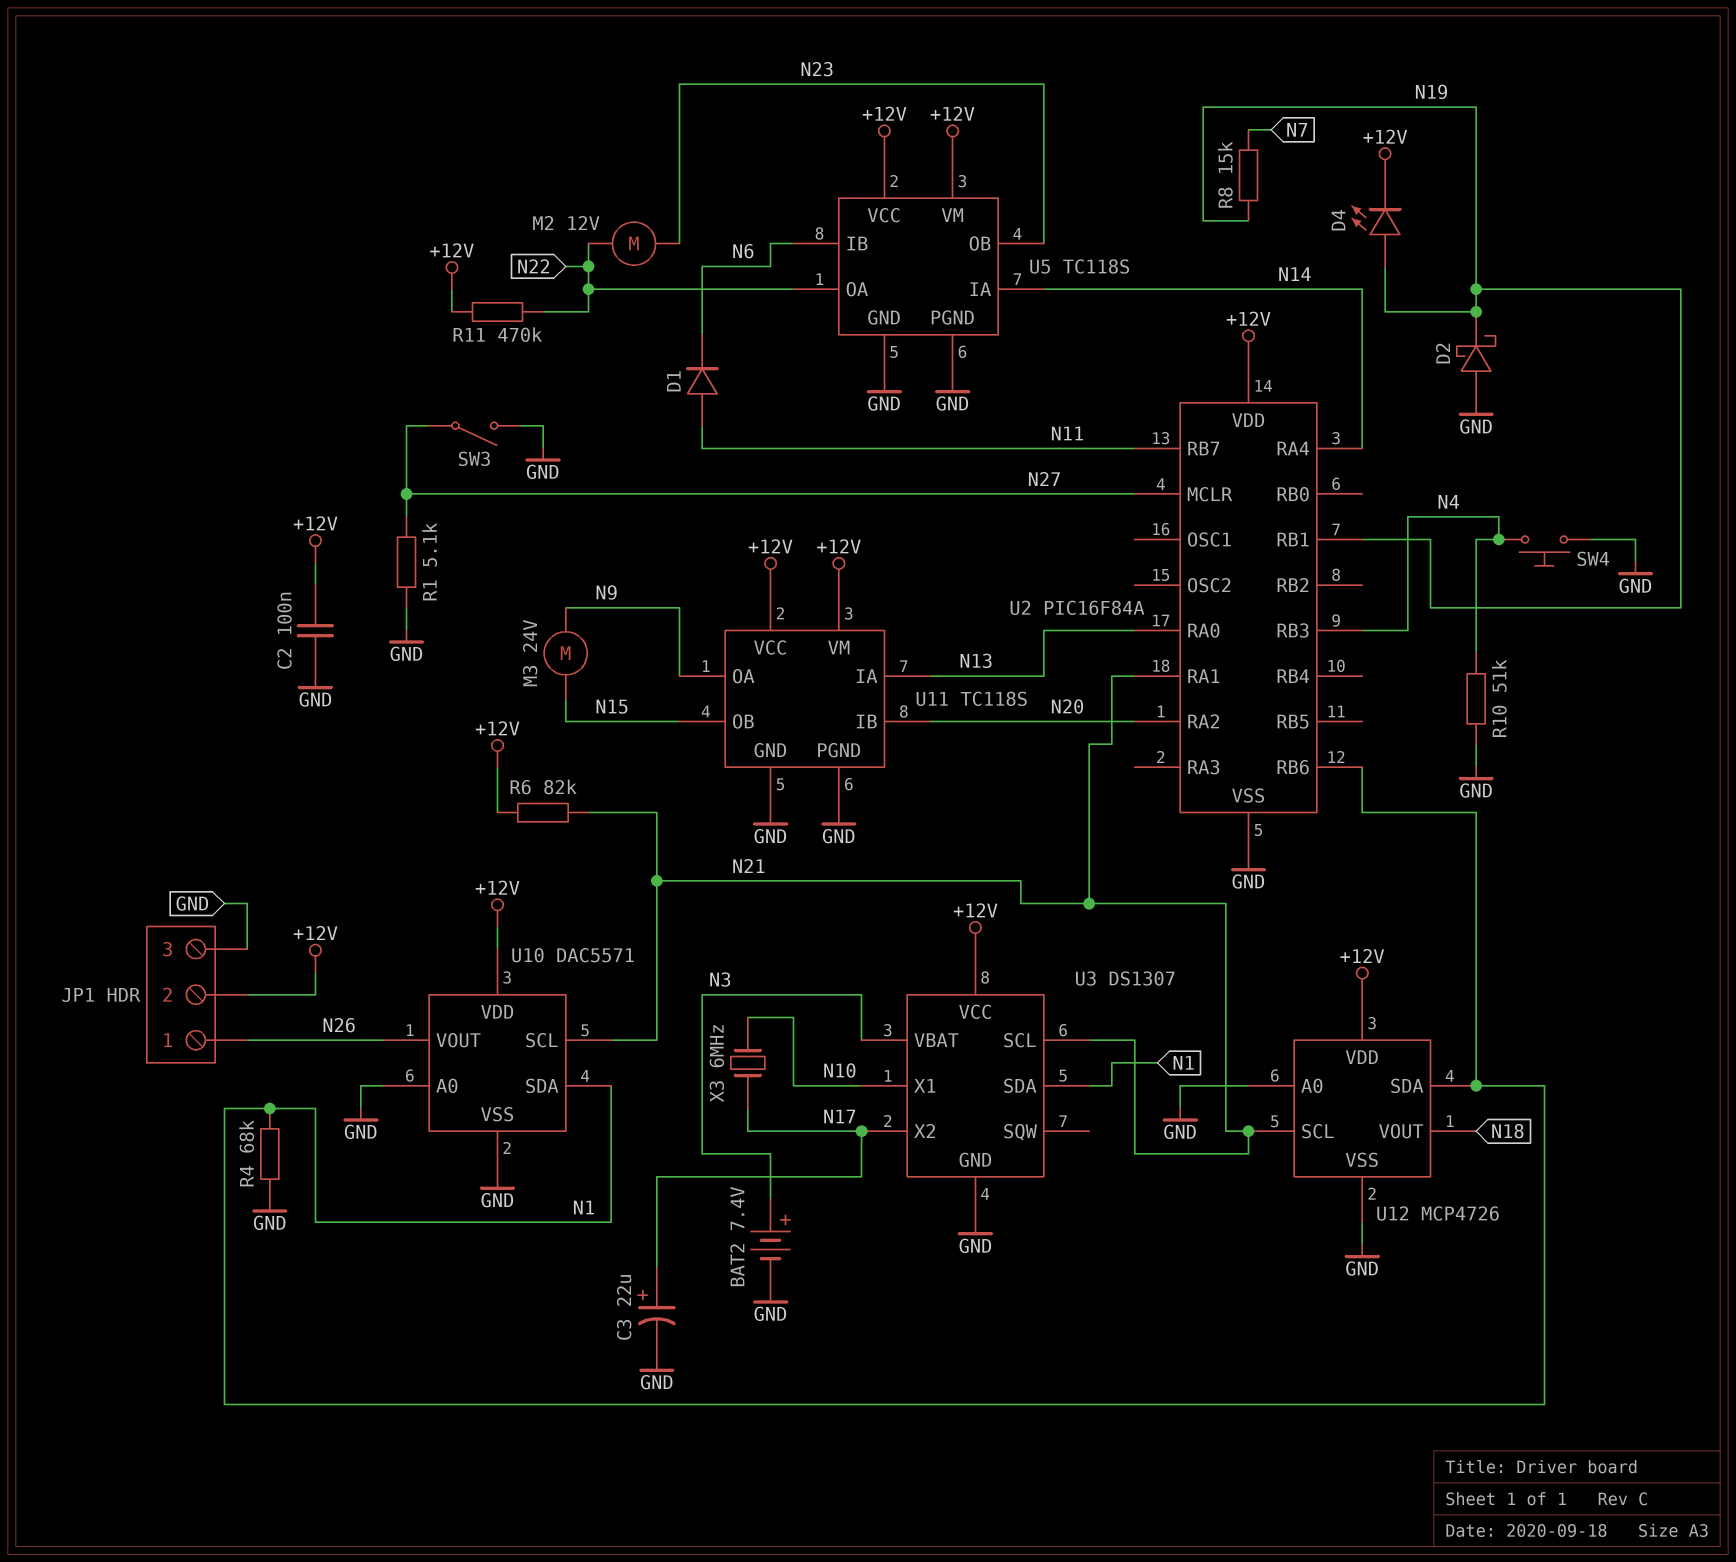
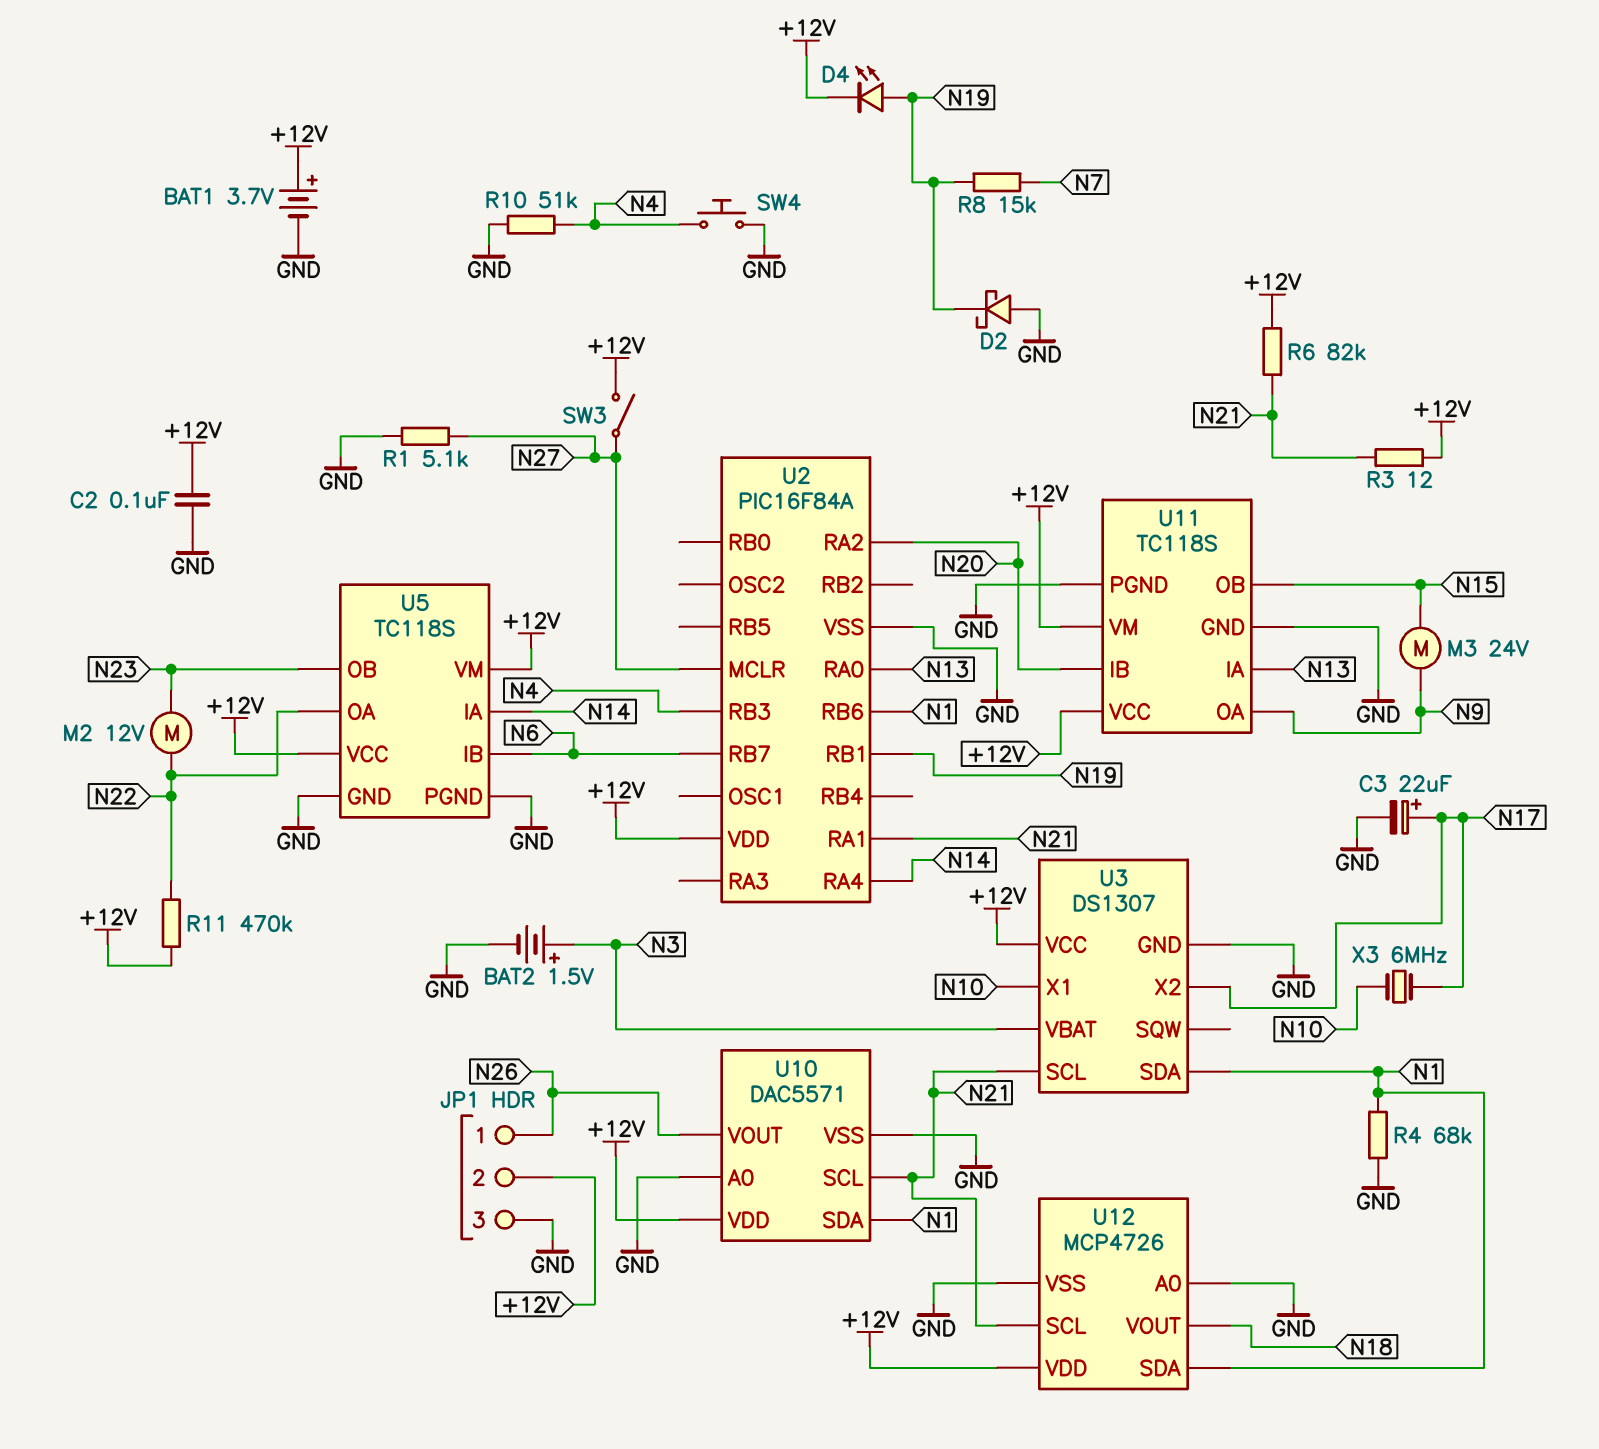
BAT1: none -> 3.7V (plus +12V, minus GND)
BAT2: 7.4V (plus N3, minus GND) -> 1.5V (plus N3, minus GND)
D1: diode (A N11, K N6) -> none
R3: none -> 12 (+12V, N21)
SW3: switch (GND, N27) -> switch (+12V, N27)
U2 pin RB7: N11 -> N6

